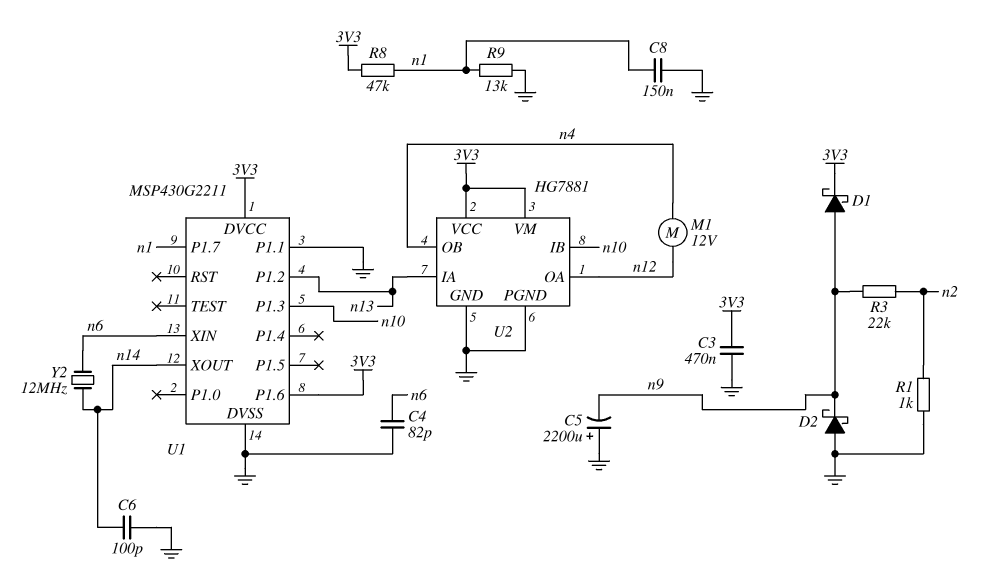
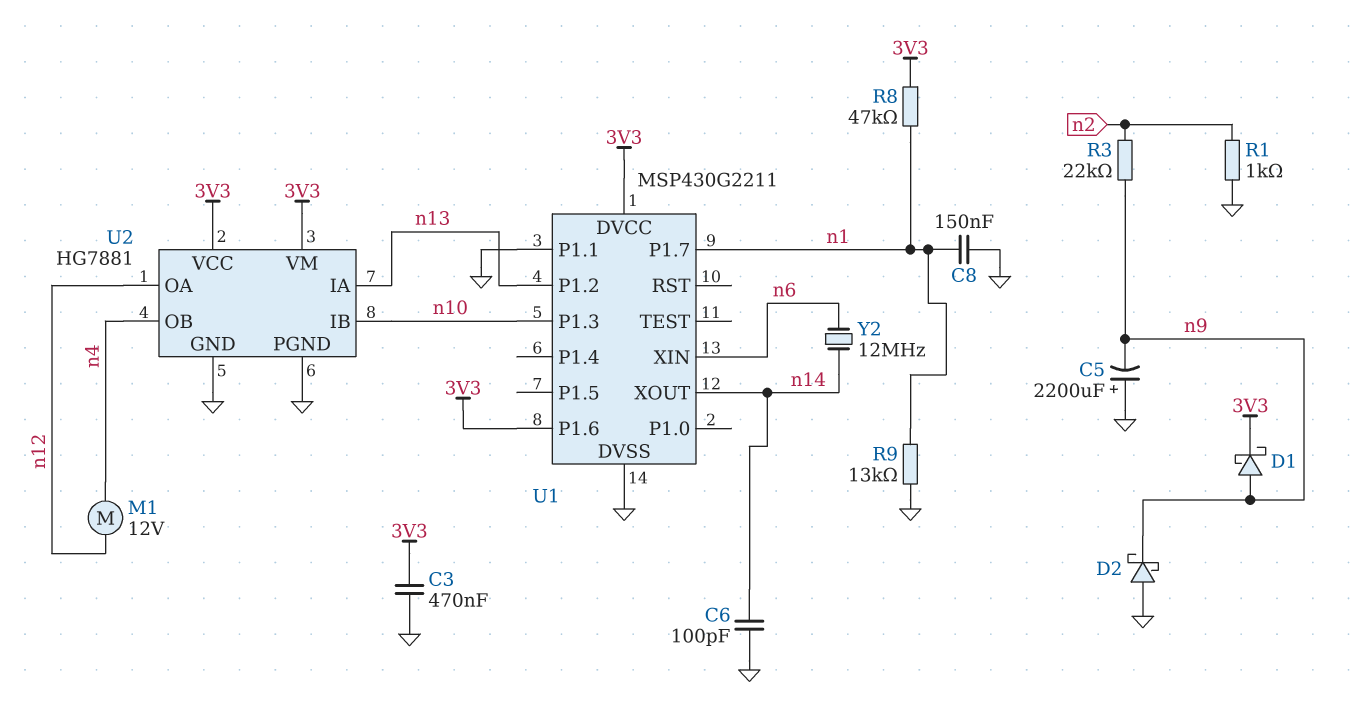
C4: 82pF (GND, n6) -> none

